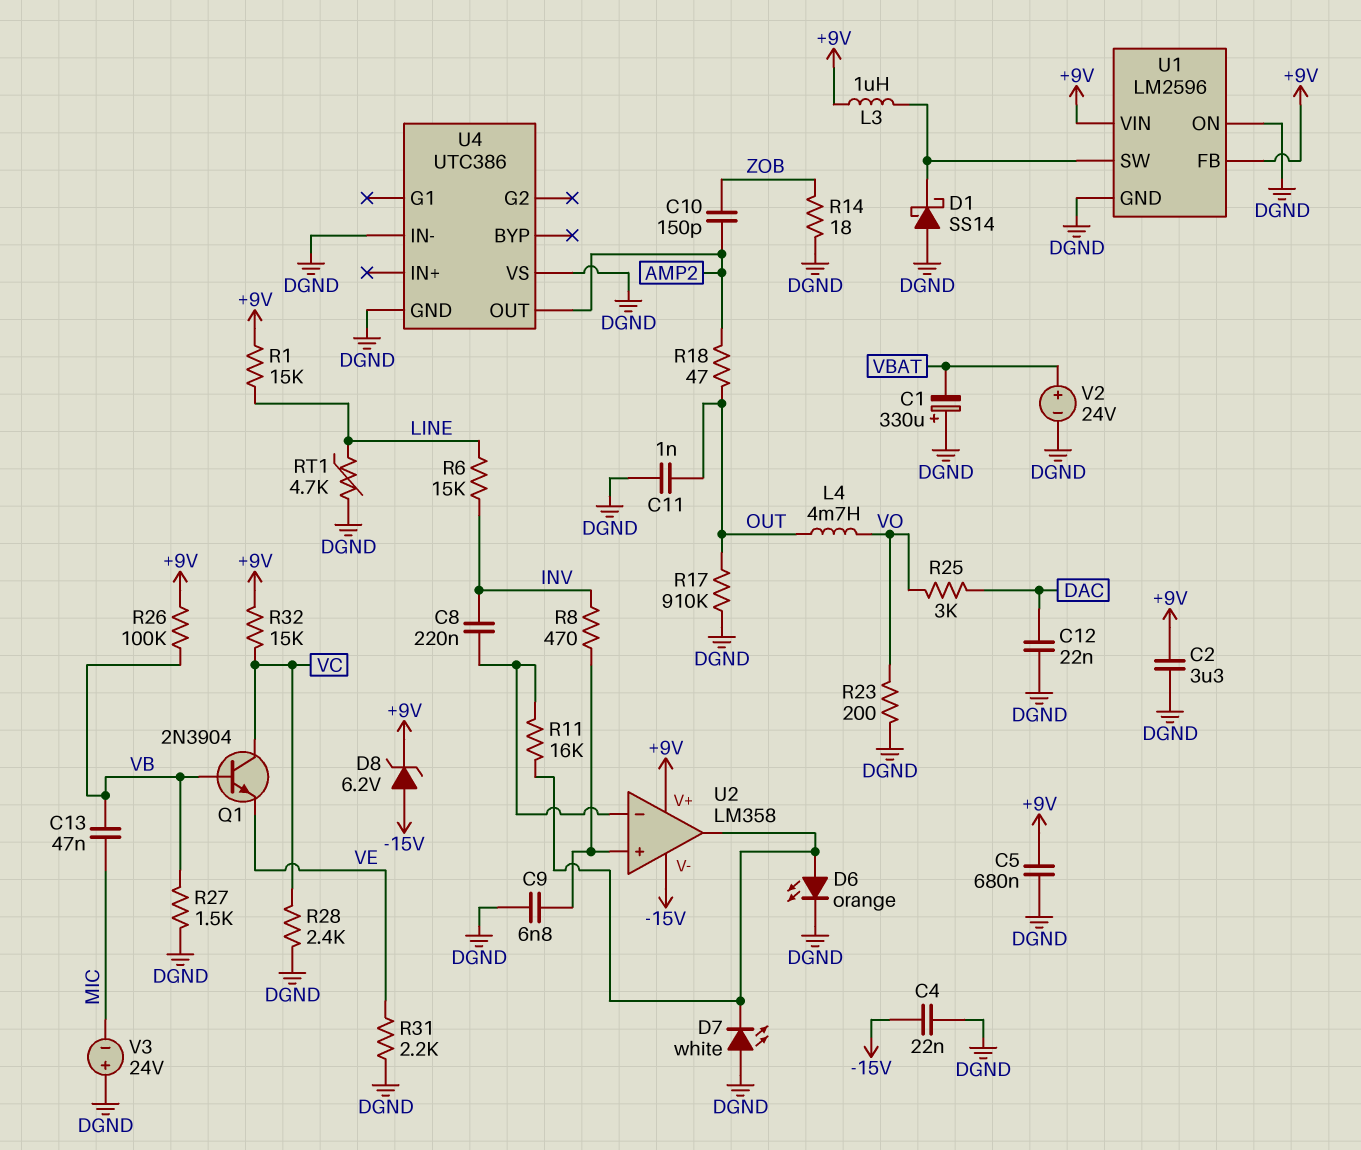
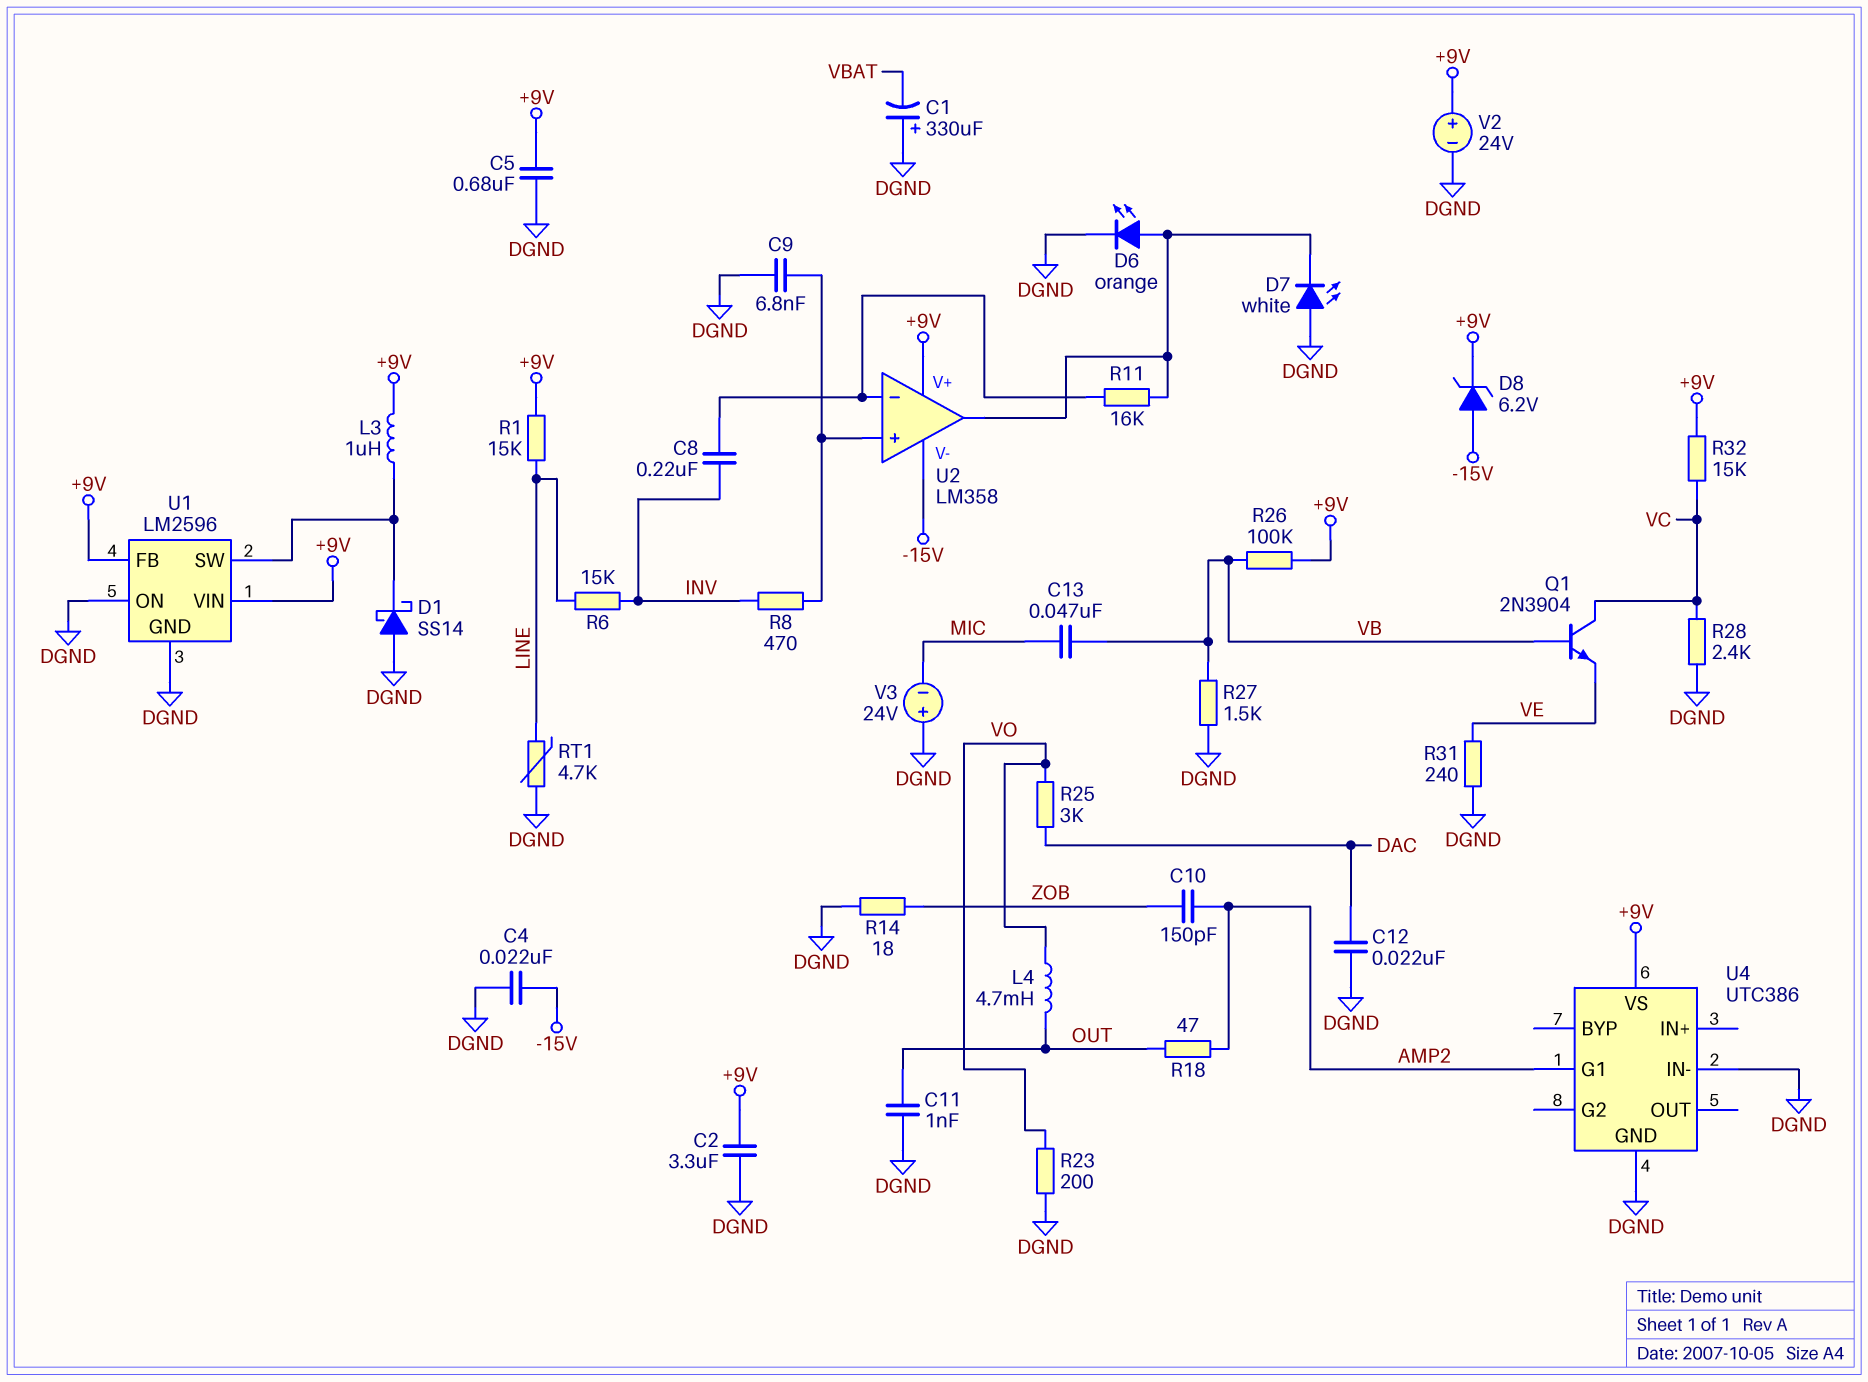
R17: 910k (DGND, OUT) -> none
R31: 2.2k (DGND, VE) -> 240 (DGND, VE)
U4 pin G1: none -> AMP2
U4 pin OUT: AMP2 -> none
U4 pin VS: DGND -> +9V
V2: 24V (plus VBAT, minus DGND) -> 24V (plus +9V, minus DGND)

